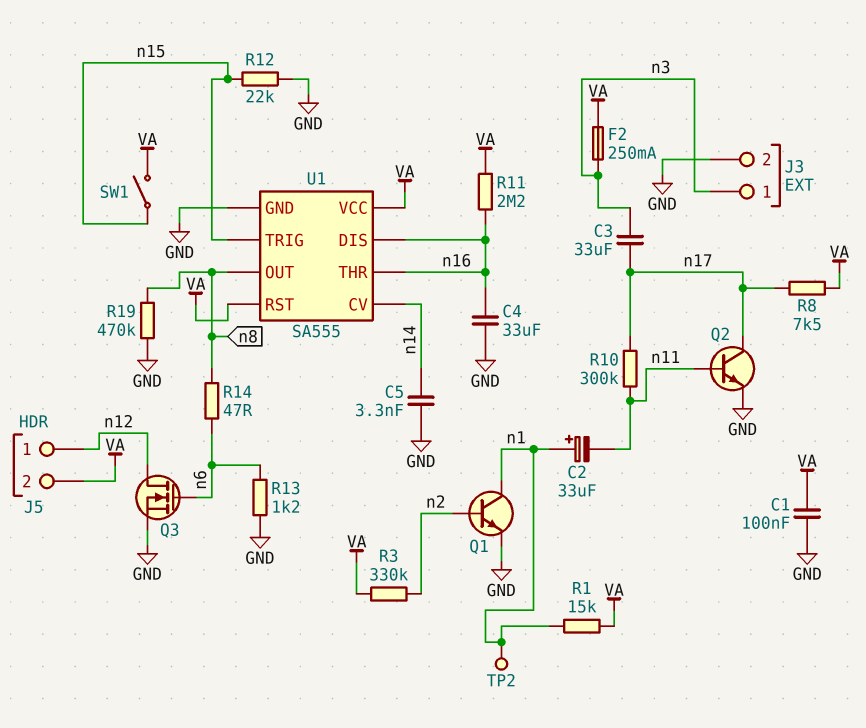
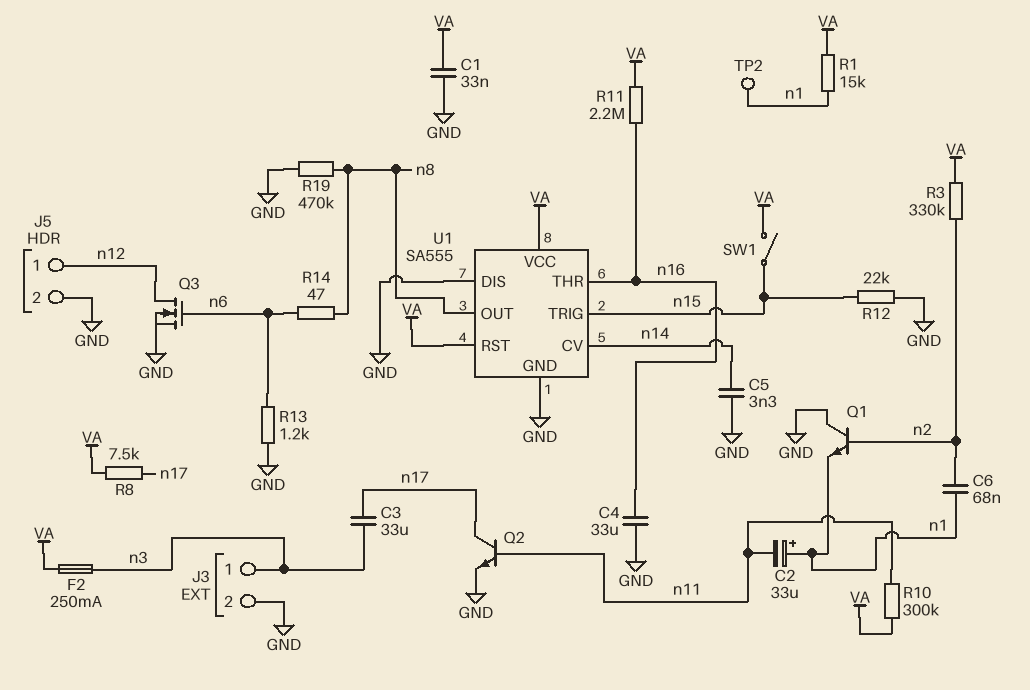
C1: 100nF (GND, VA) -> 33nF (GND, VA)
C6: none -> 68nF (n1, n2)
J5 pin 2: VA -> GND
Q1: NPN (B n2, C n1, E GND) -> NPN (B n2, C GND, E n1)
R10: 300k (n11, n17) -> 300k (VA, n11)
U1 pin DIS: n16 -> GND

